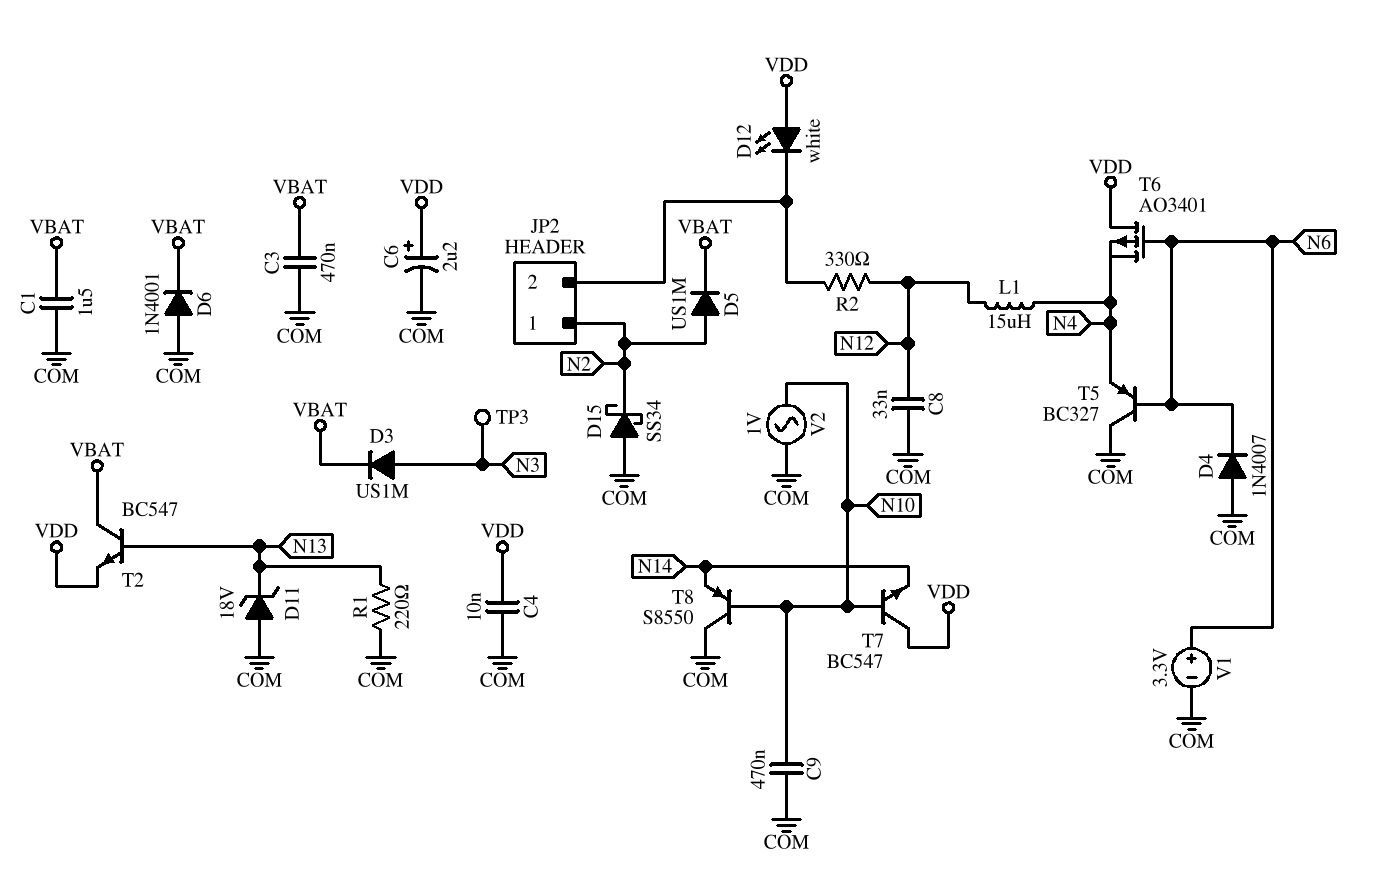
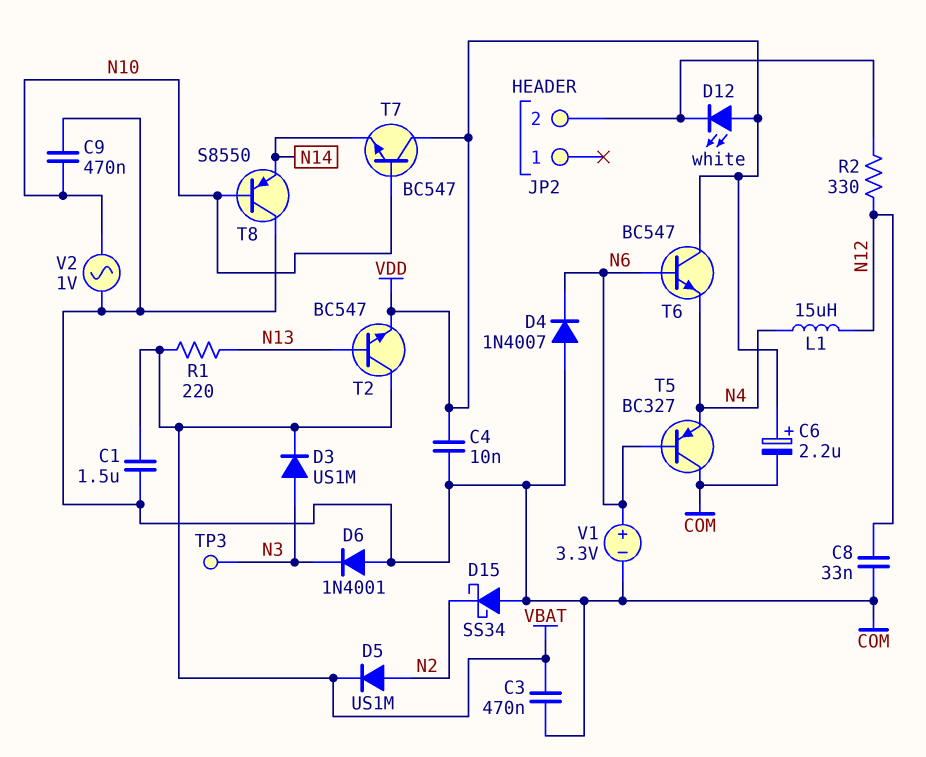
D6: diode 1N4001 (A COM, K VBAT) -> diode 1N4001 (A COM, K N3)
D11: zener 18V (A COM, K N13) -> none
JP2 pin 1: N2 -> none
R1: 220 (COM, N13) -> 220 (N13, VBAT)
T6: PMOS AO3401 (G N6, D VDD, S N4) -> NPN BC547 (B N6, C VDD, E N4)

